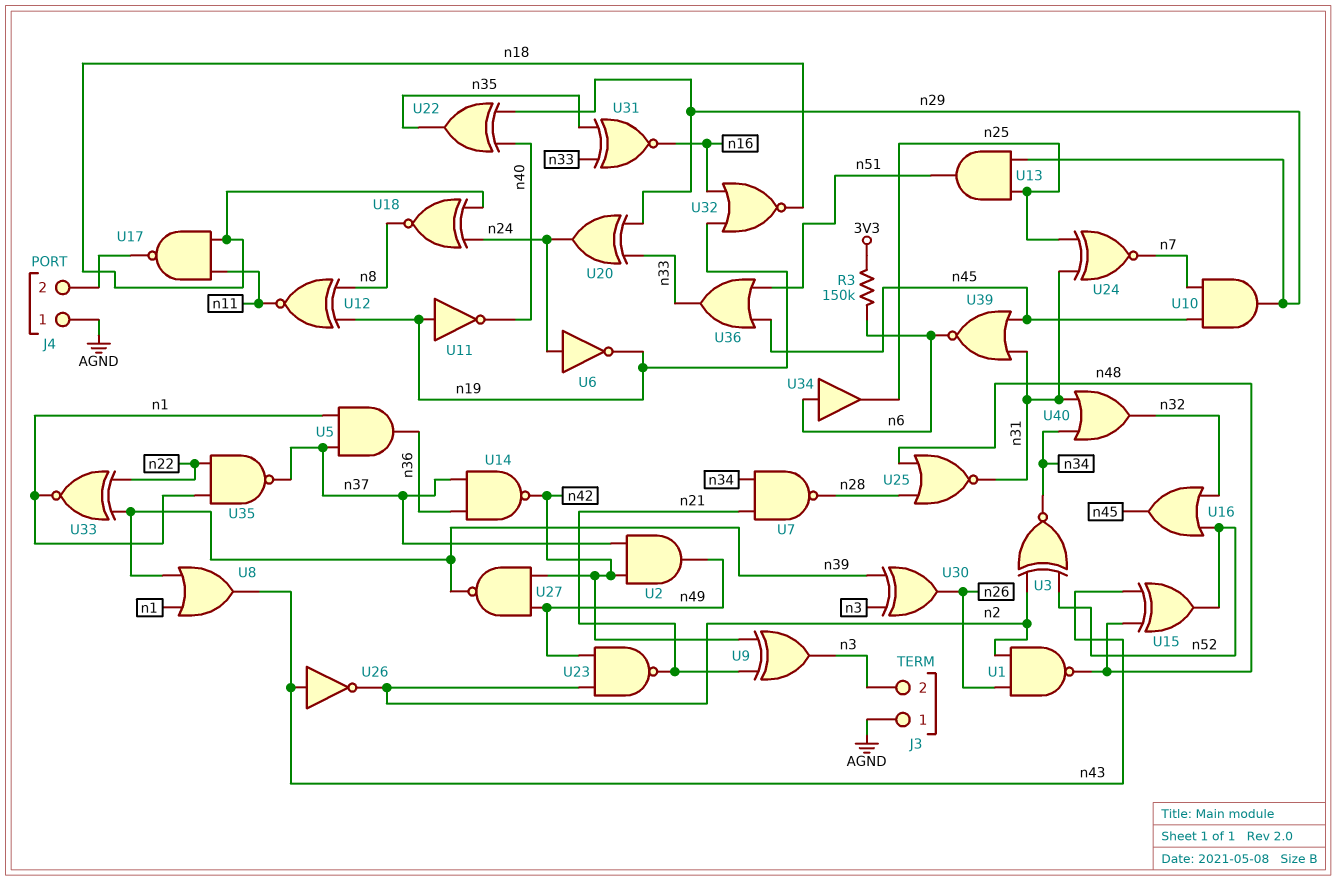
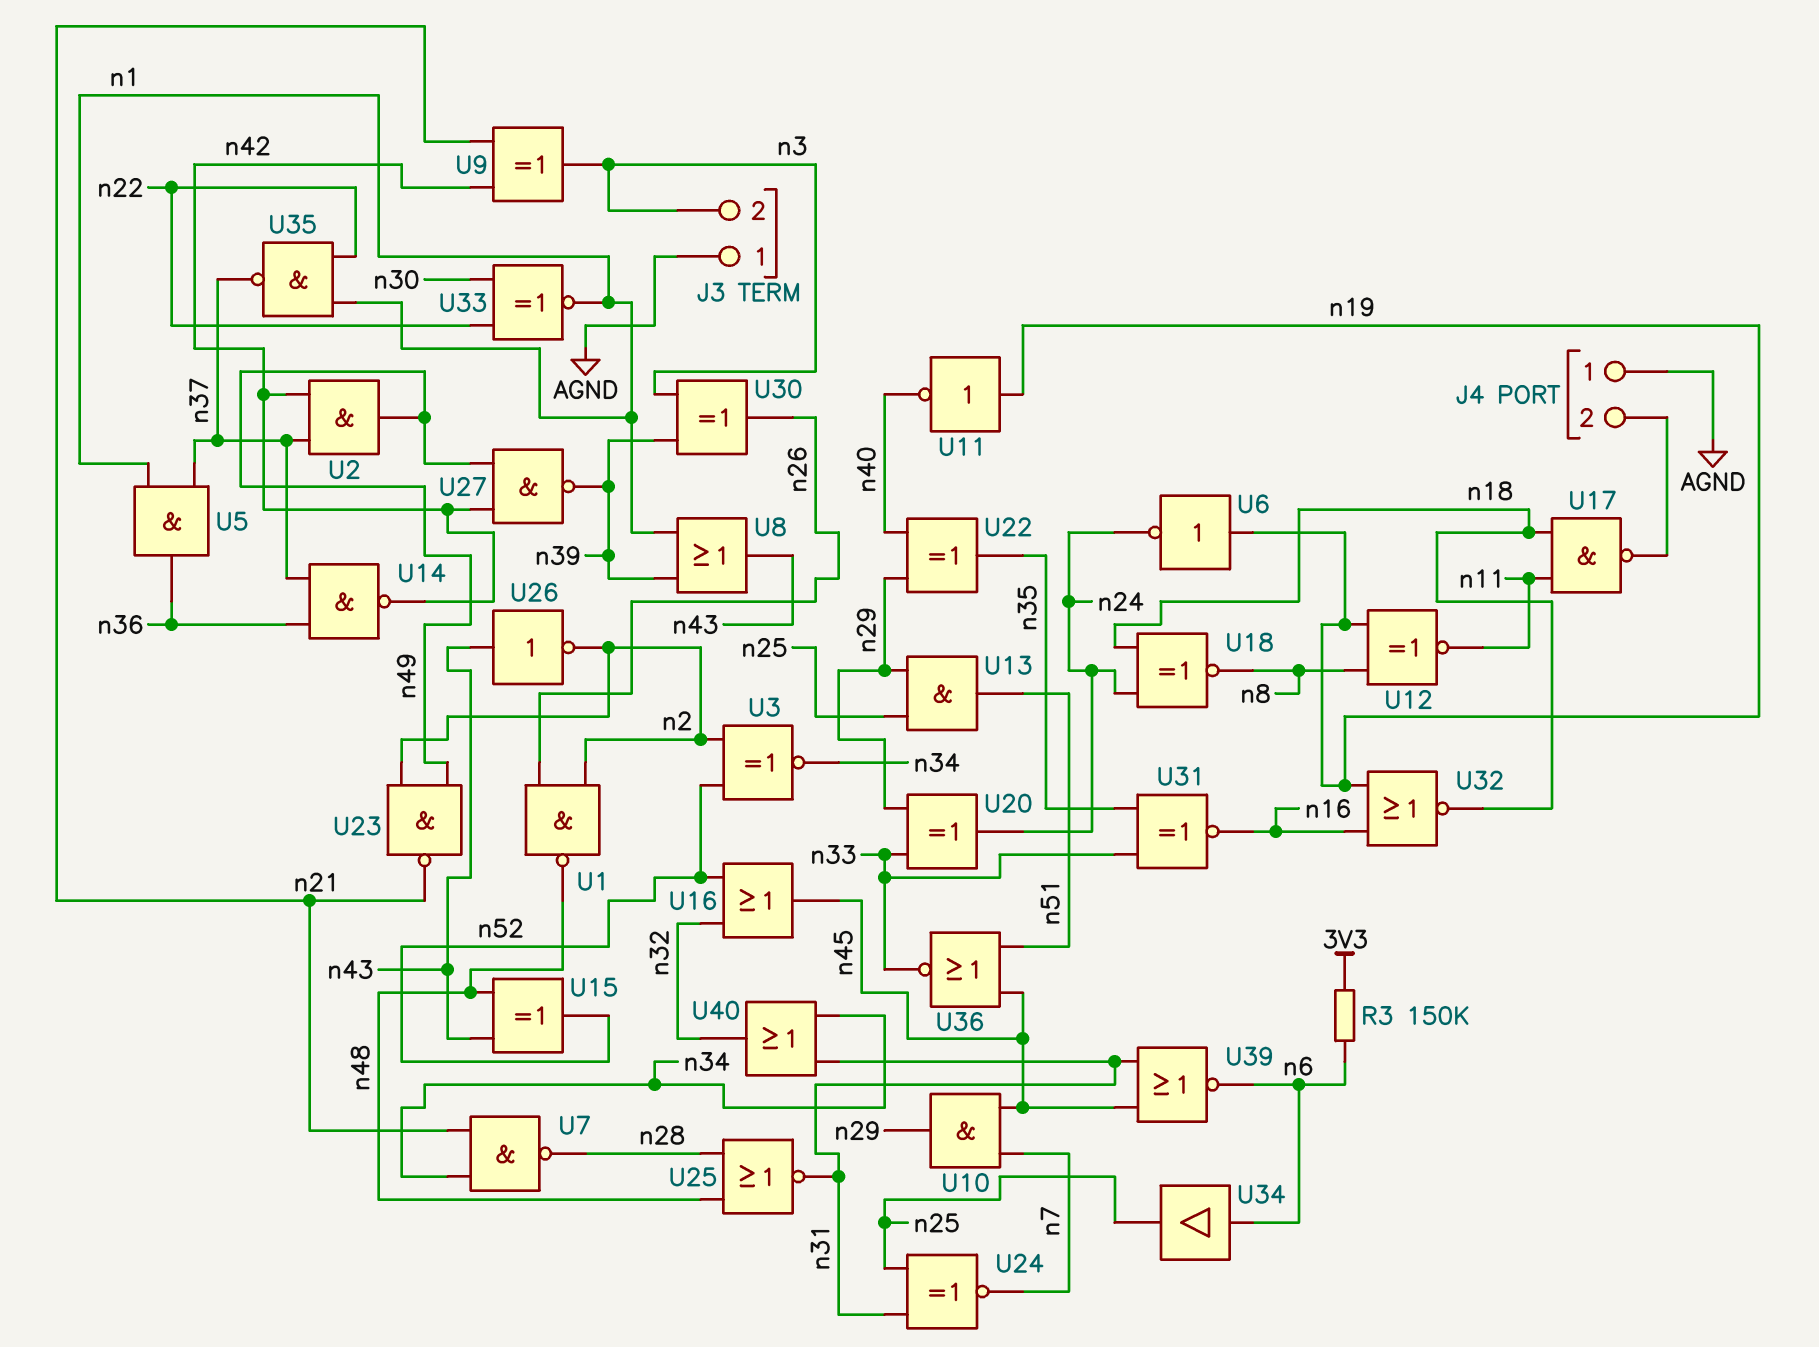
U6: NOT (in n24, out n19) -> NOT (in n19, out n24)
U33: XNOR (in n22, in n39, out n1) -> XNOR (in n22, in n30, out n1)
U36: OR (in n45, in n51, out n33) -> NOR (in n45, in n51, out n33)

